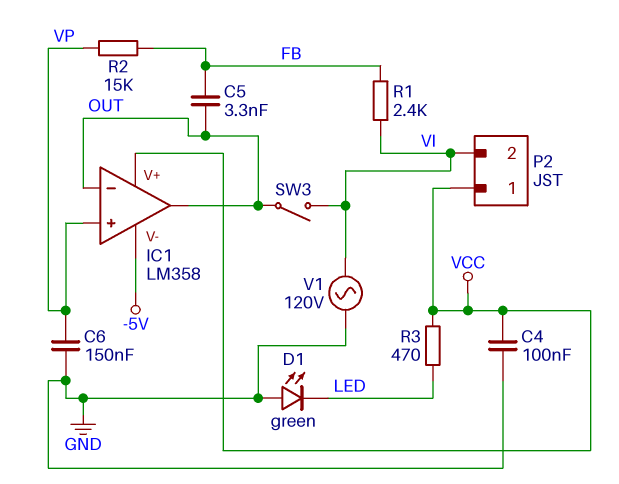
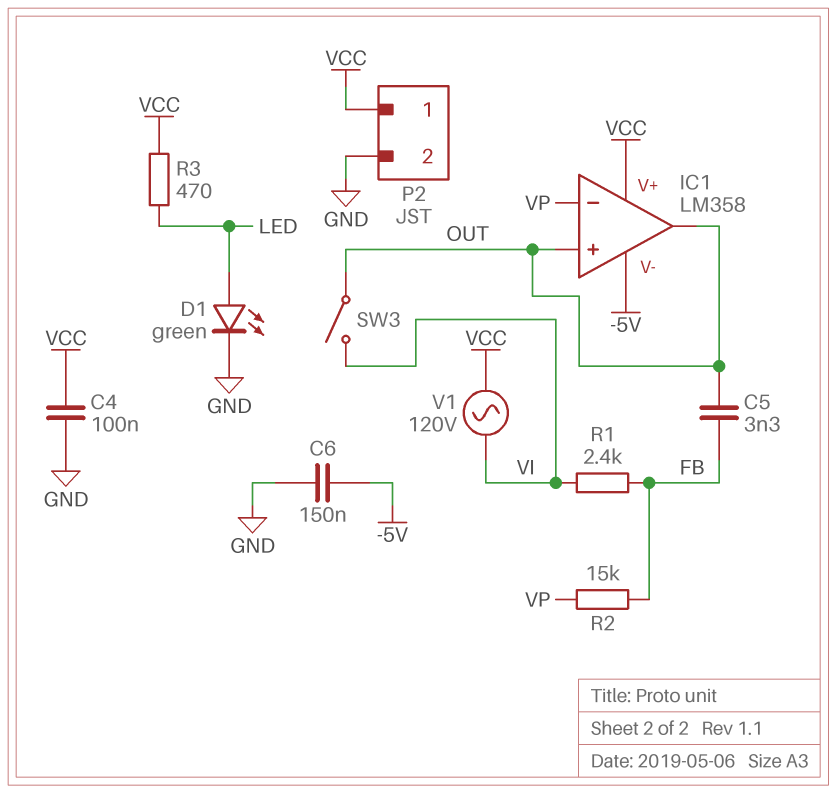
C6: 150nF (GND, VP) -> 150nF (-5V, GND)
D1: LED green (A GND, K LED) -> LED green (A LED, K GND)
IC1 pin in+: VP -> OUT
IC1 pin in-: OUT -> VP
P2 pin 2: VI -> GND
V1: AC 120V (GND, VI) -> AC 120V (VCC, VI)

